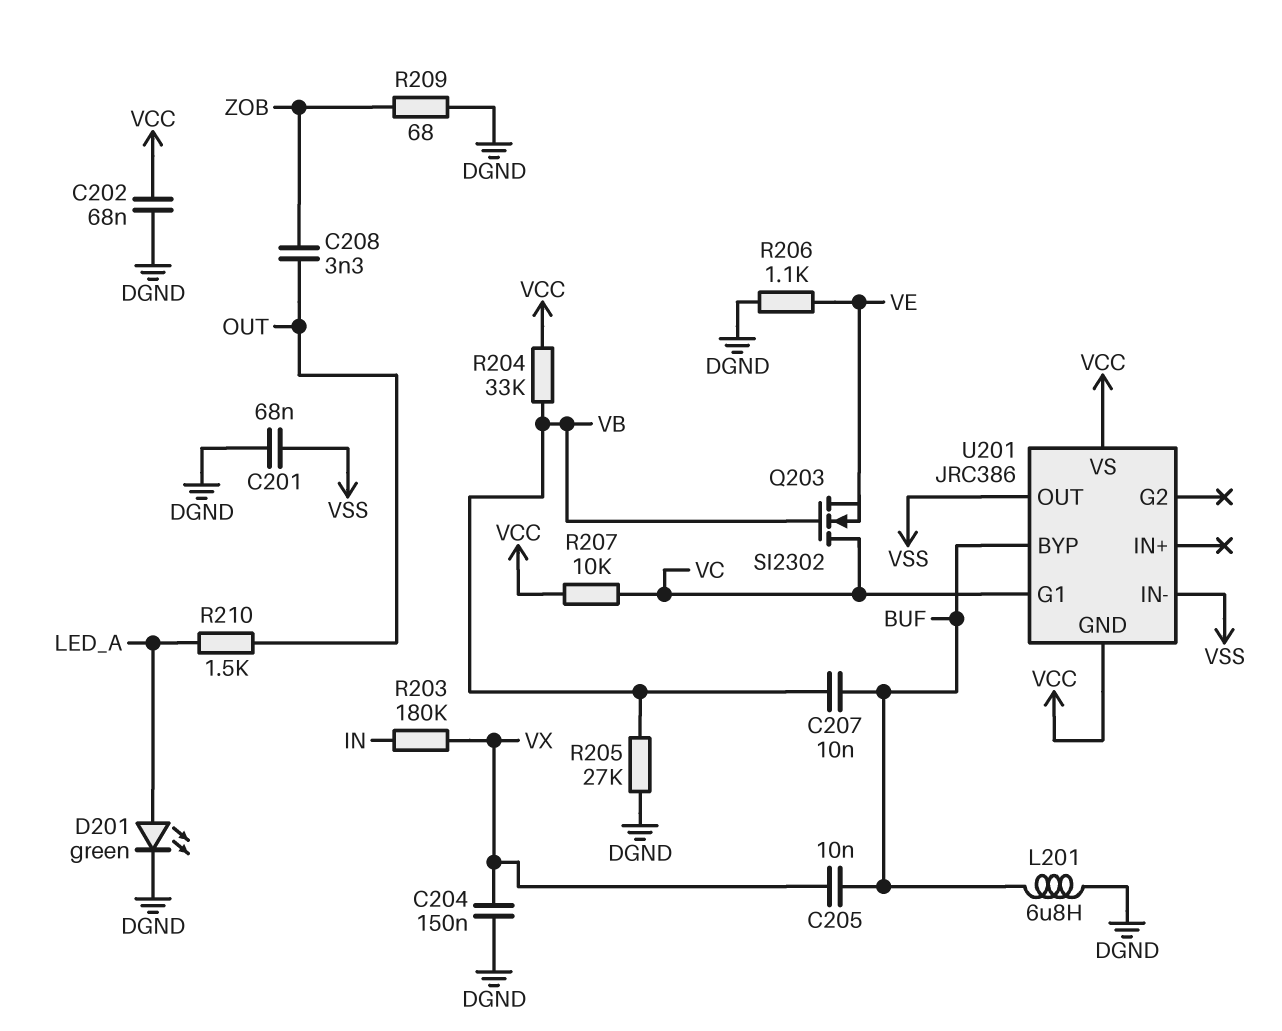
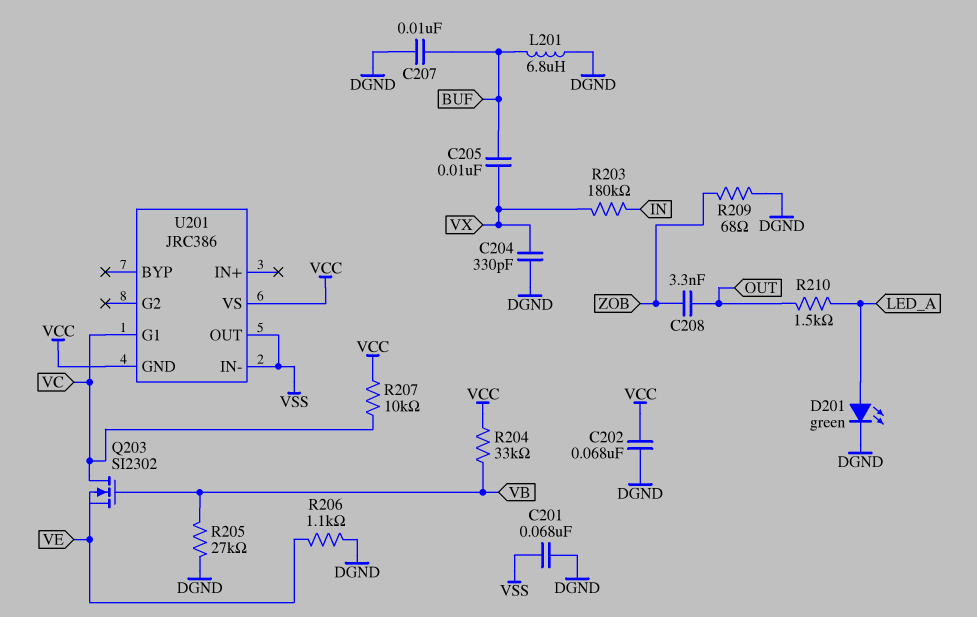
C204: 150nF (DGND, VX) -> 330pF (DGND, VX)
C207: 10nF (BUF, VB) -> 10nF (BUF, DGND)
U201 pin BYP: BUF -> none

